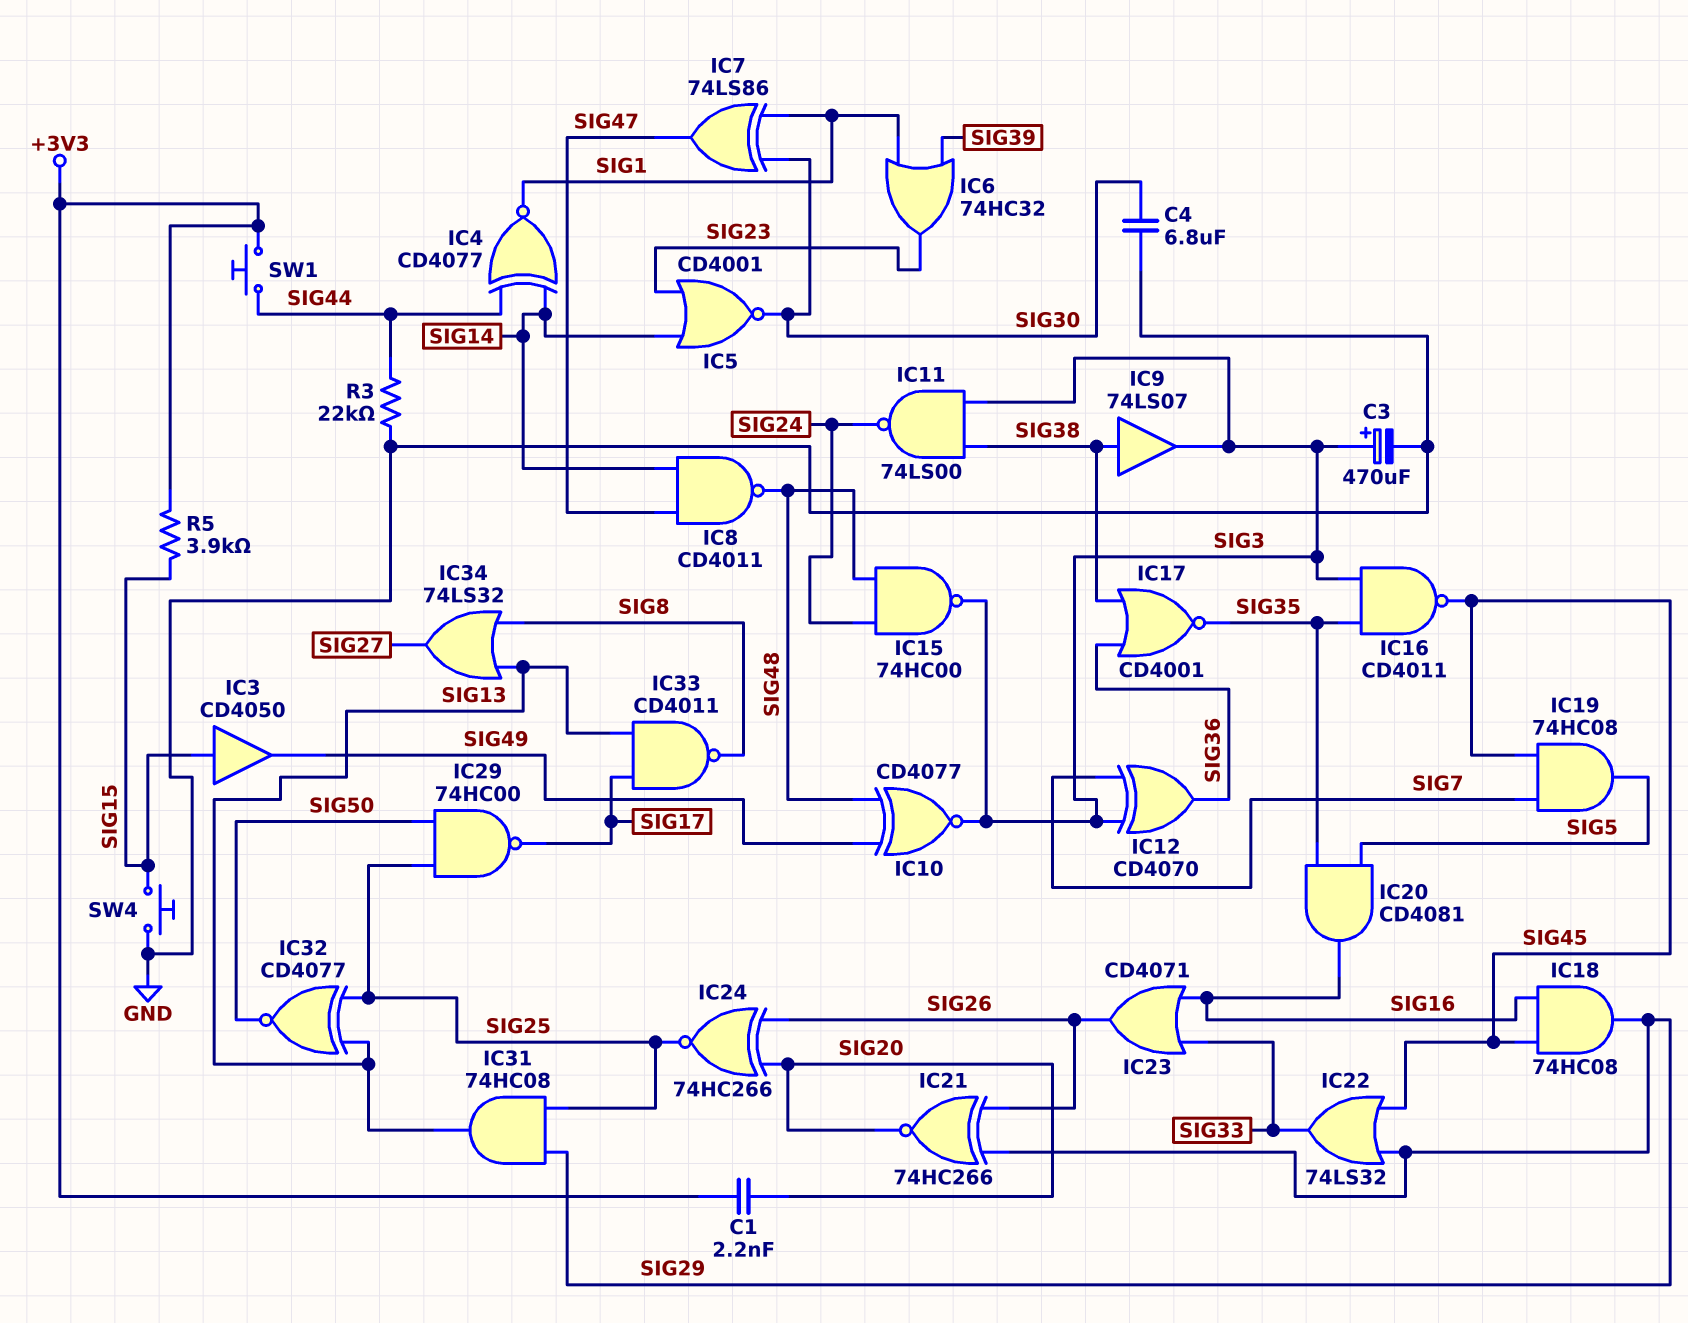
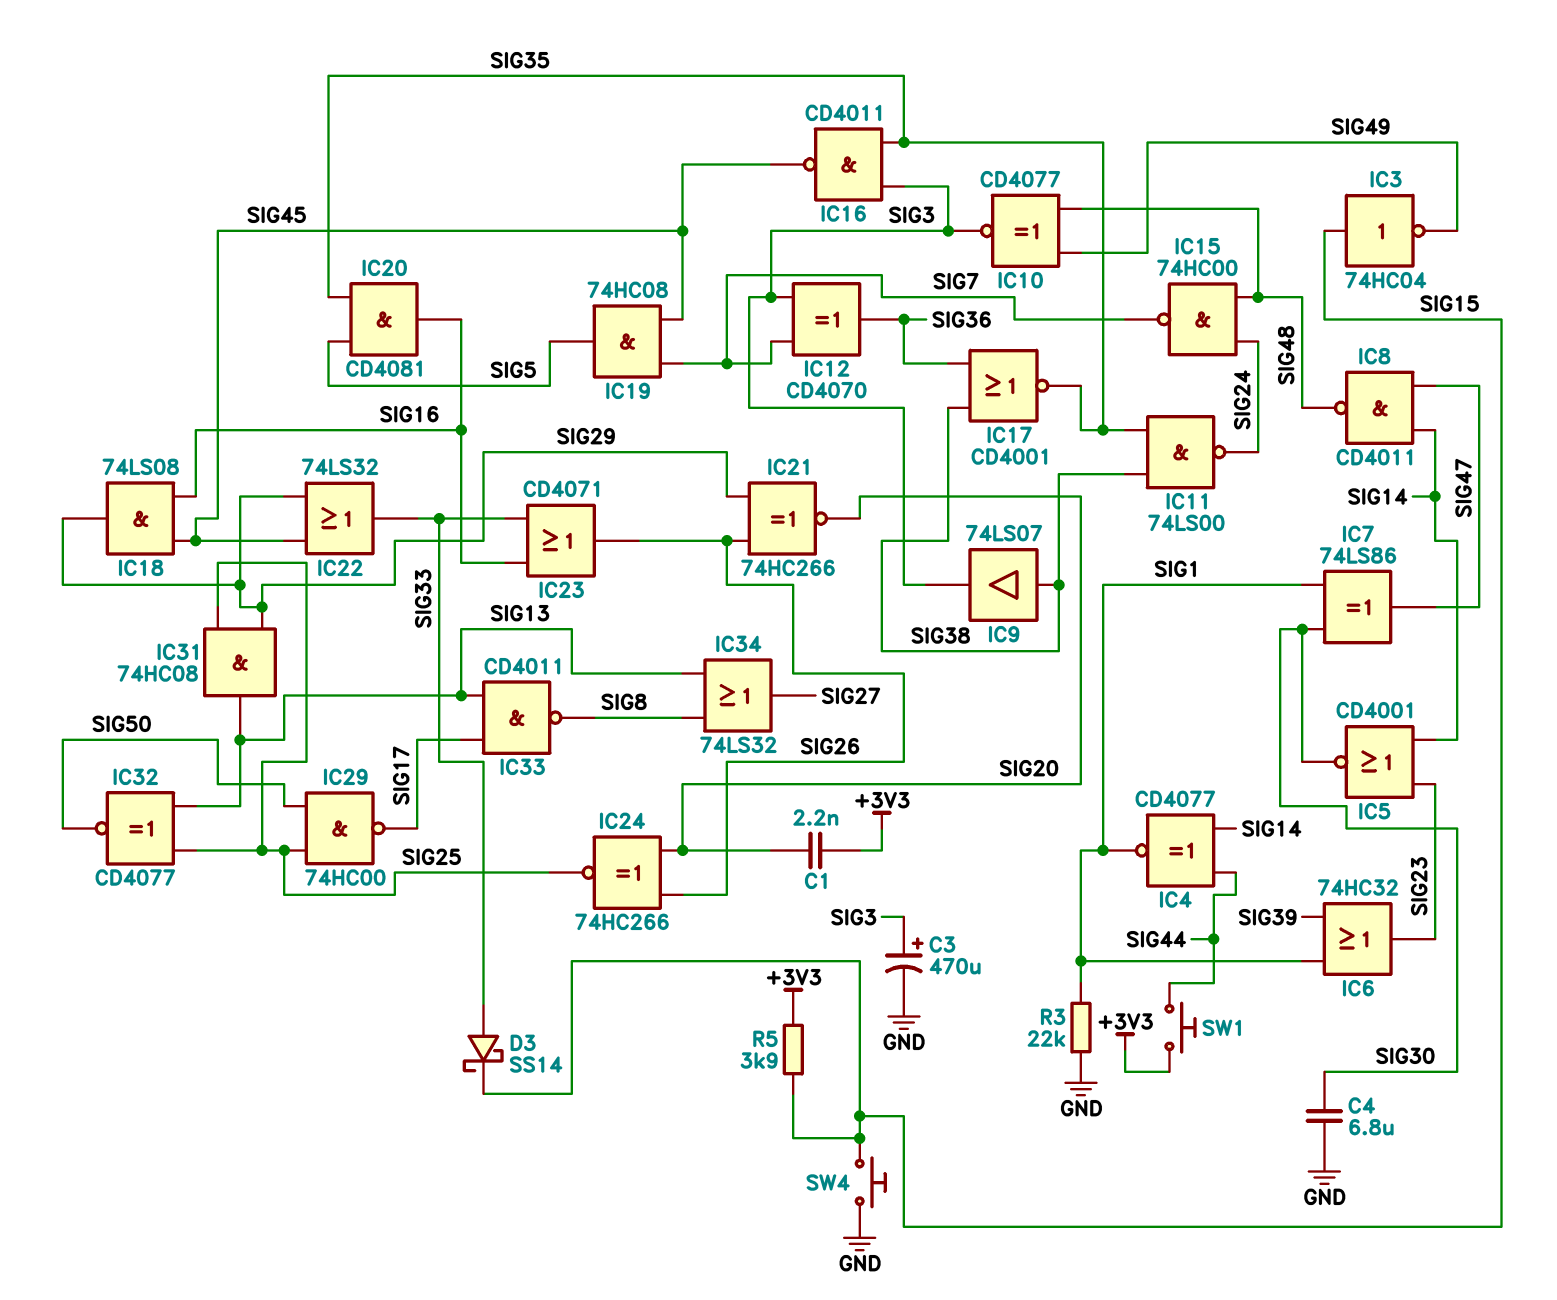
D3: none -> schottky SS14 (A SIG33, K SIG15)
IC3: buffer CD4050 (in SIG15, out SIG49) -> NOT 74HC04 (in SIG15, out SIG49)
IC11: NAND 74LS00 (in SIG3, in SIG38, out SIG24) -> NAND 74LS00 (in SIG35, in SIG38, out SIG24)
IC15: NAND 74HC00 (in SIG24, in SIG48, out SIG3) -> NAND 74HC00 (in SIG24, in SIG48, out SIG7)
IC18: AND 74HC08 (in SIG16, in SIG45, out SIG29) -> AND 74LS08 (in SIG16, in SIG45, out SIG29)
R3: 22k (GND, SIG44) -> 22k (GND, SIG1)

